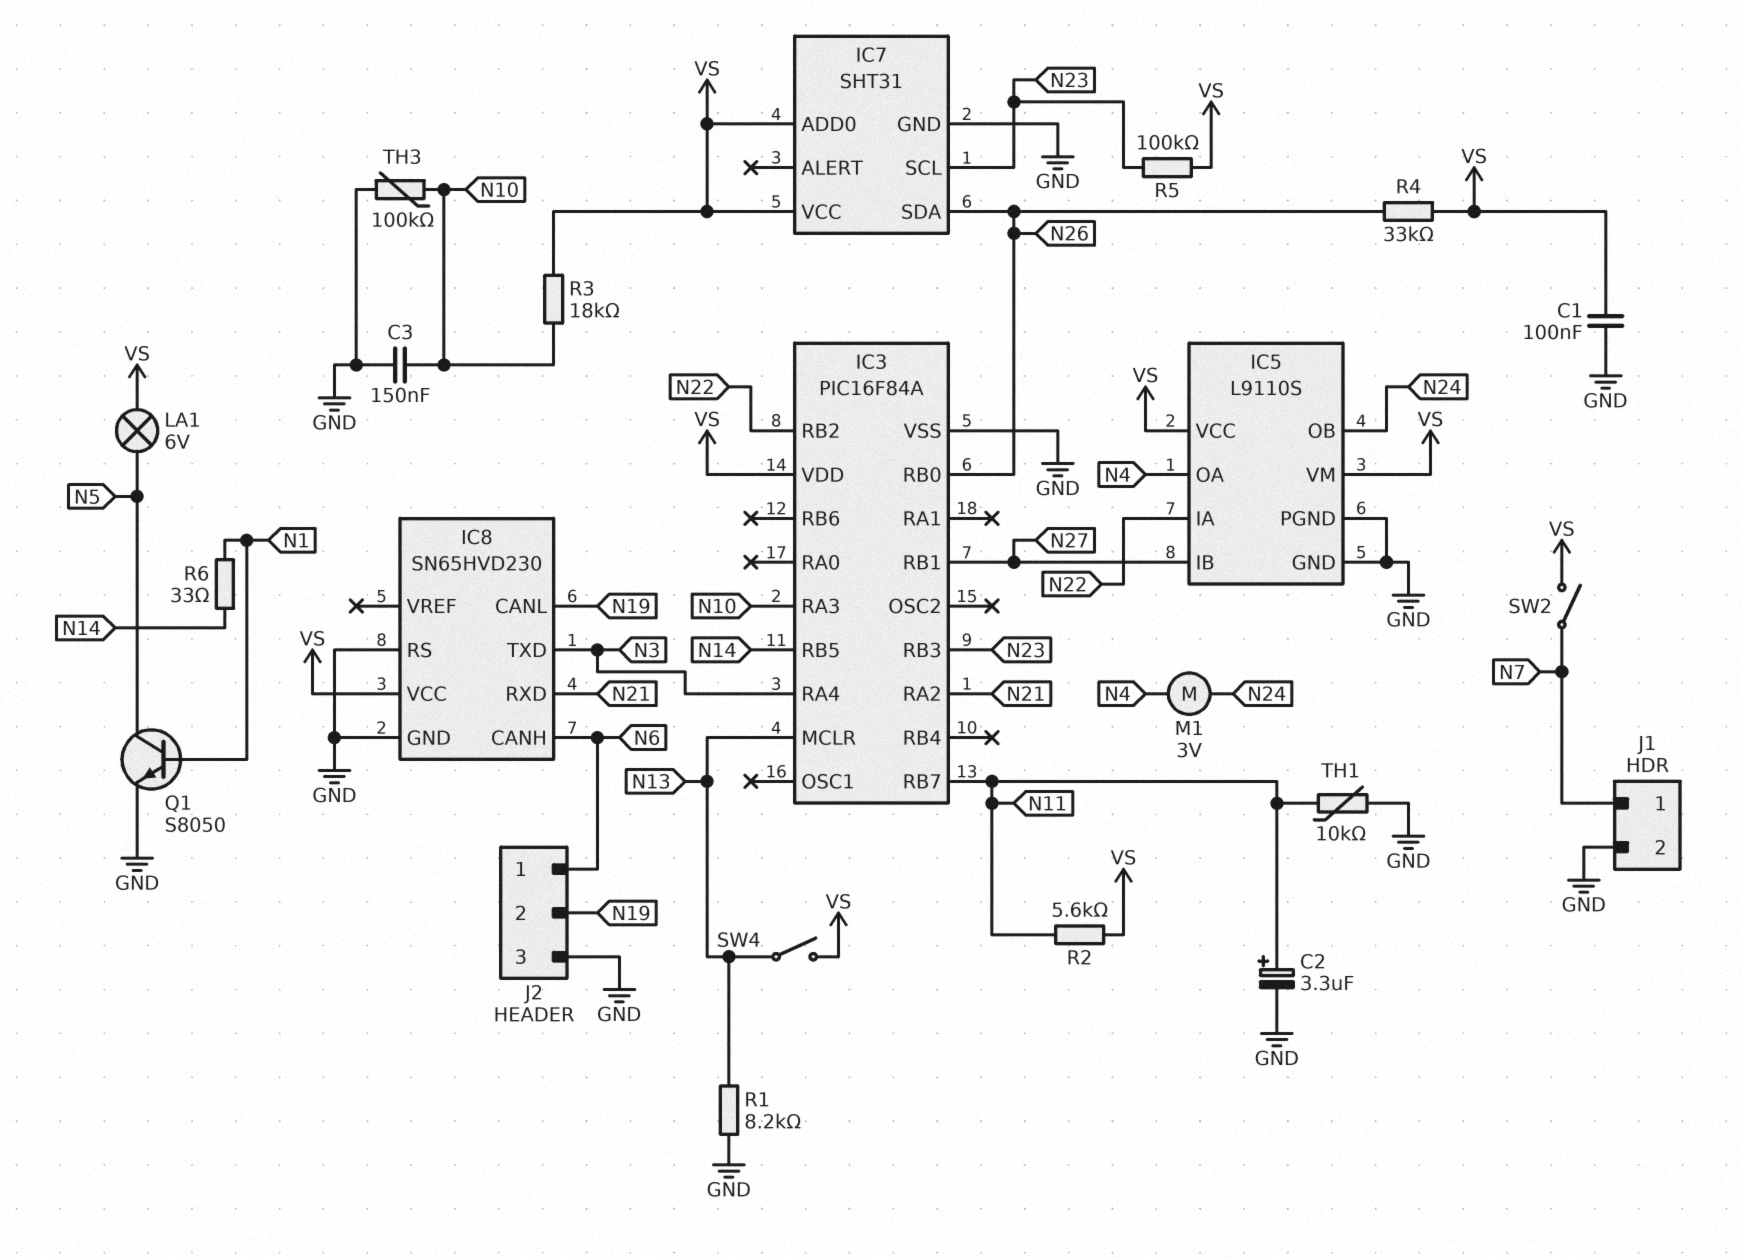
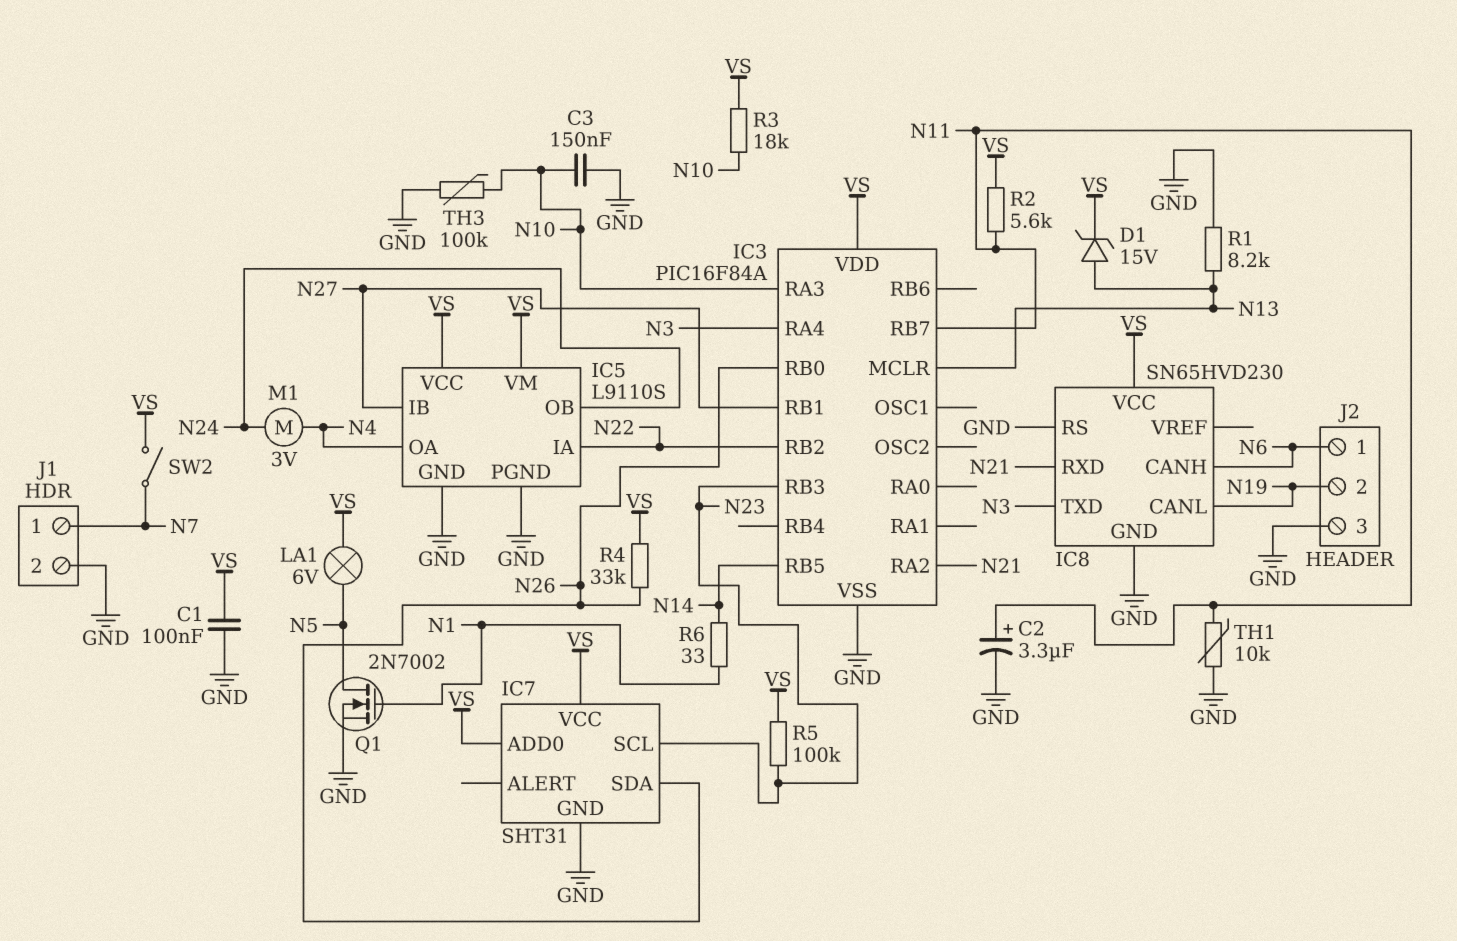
D1: none -> zener 15V (A N13, K VS)
Q1: NPN S8050 (B N1, C N5, E GND) -> NMOS 2N7002 (G N1, D N5, S GND)
SW4: switch (N13, VS) -> none

